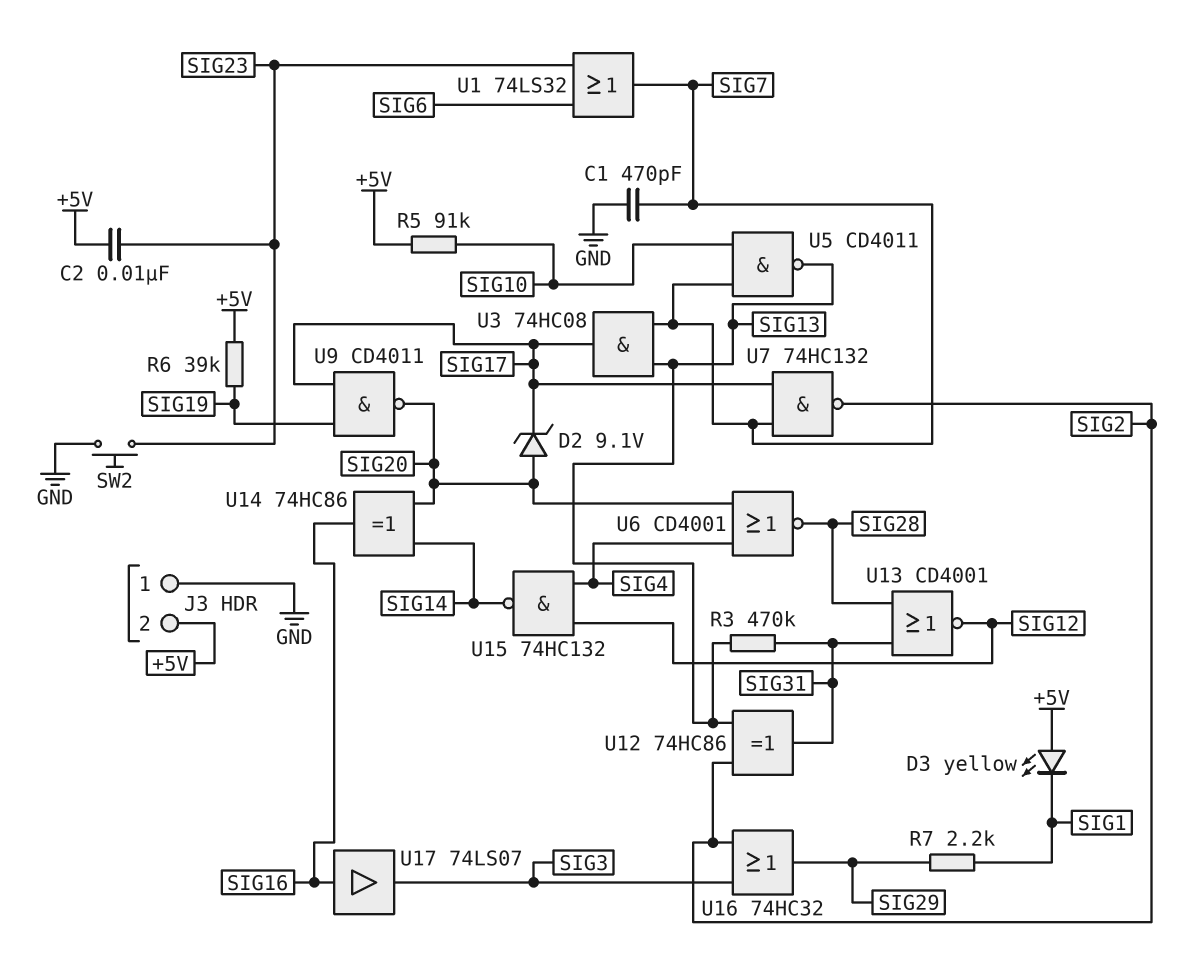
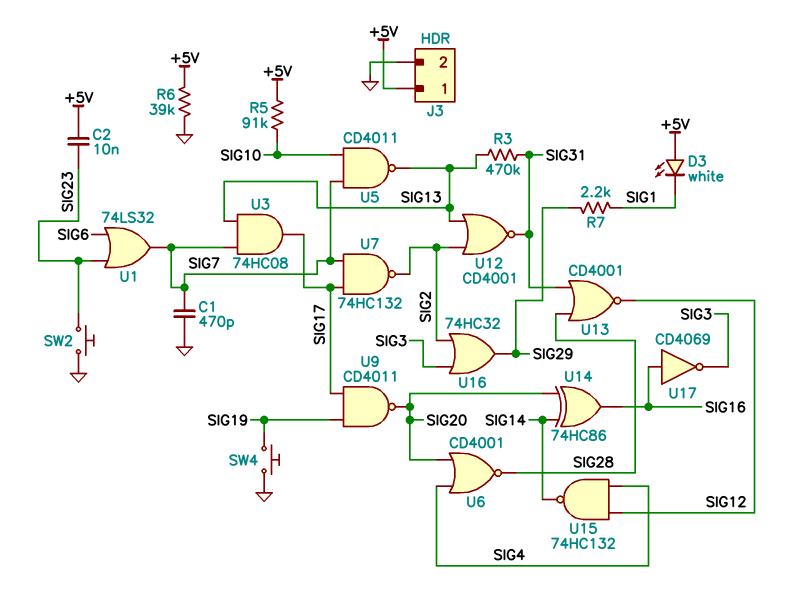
D2: zener 9.1V (A SIG20, K SIG17) -> none
D3: LED yellow (A +5V, K SIG1) -> LED white (A +5V, K SIG1)
J3 pin 1: GND -> +5V
J3 pin 2: +5V -> GND
R6: 39k (+5V, SIG19) -> 39k (+5V, GND)
SW4: none -> button (GND, SIG19)
U12: XOR 74HC86 (in SIG2, in SIG13, out SIG31) -> NOR CD4001 (in SIG2, in SIG13, out SIG31)
U17: buffer 74LS07 (in SIG16, out SIG3) -> NOT CD4069 (in SIG16, out SIG3)

